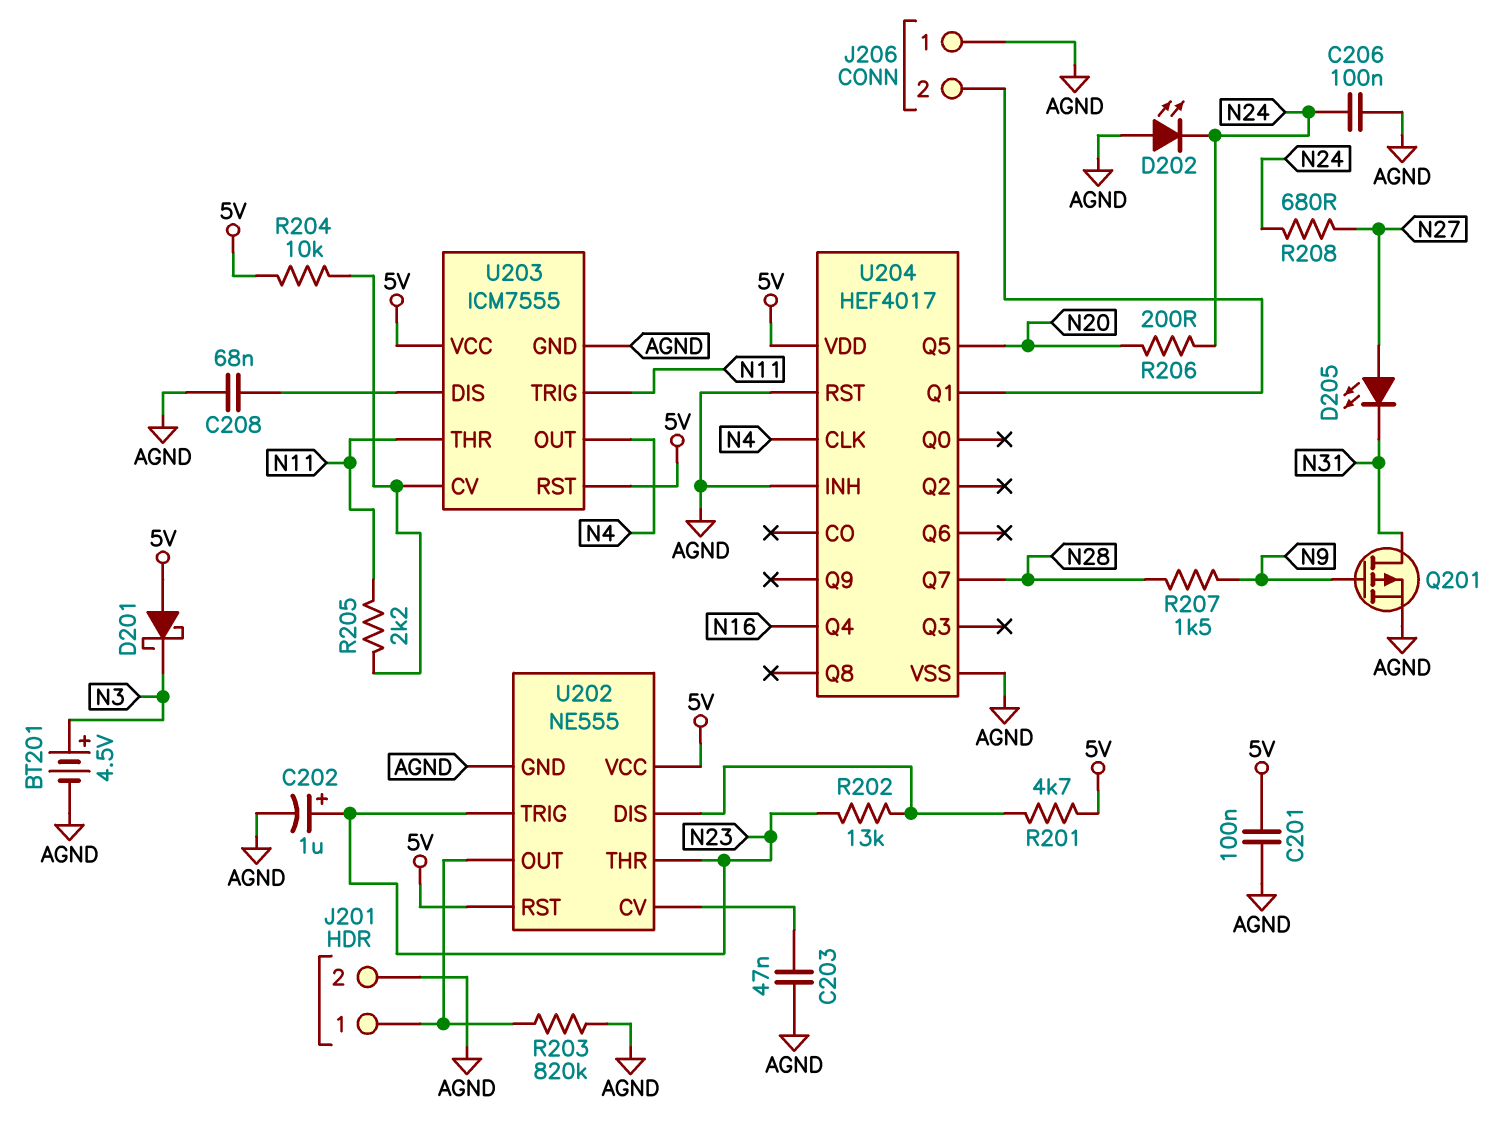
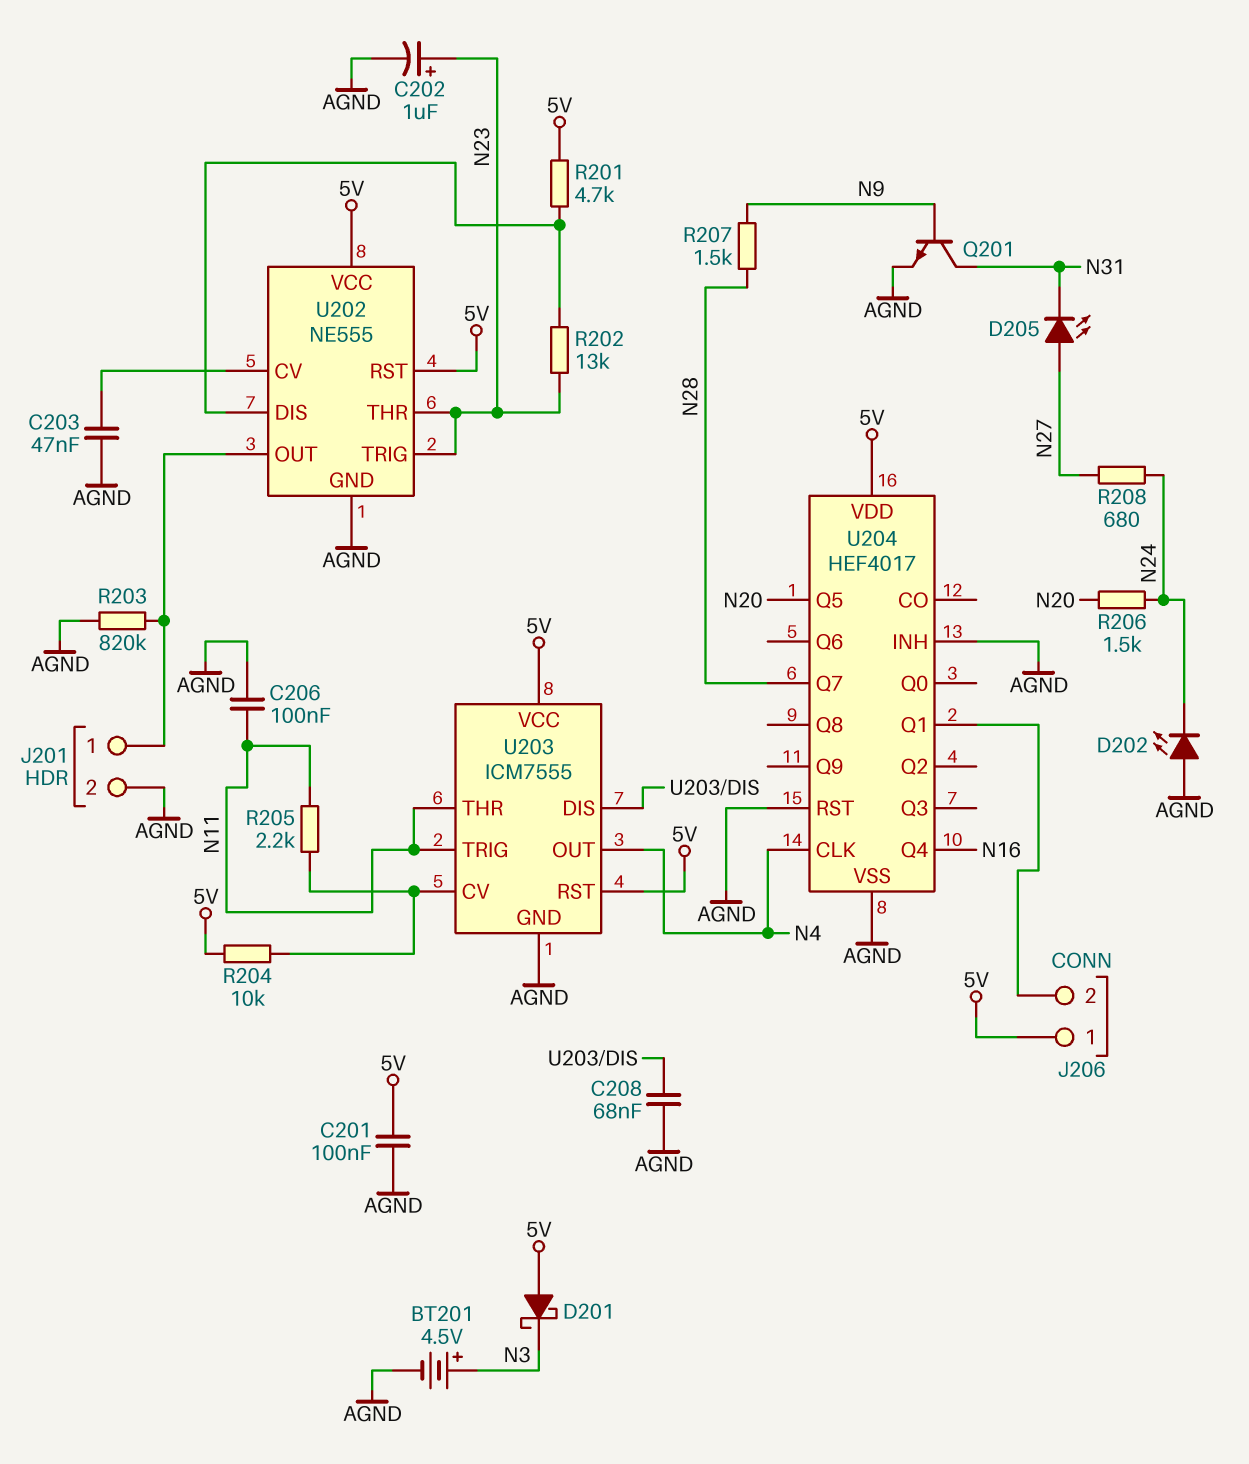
C206: 100nF (AGND, N24) -> 100nF (AGND, N11)
J206 pin 1: AGND -> 5V
Q201: PMOS (G N9, D N31, S AGND) -> NPN (B N9, C N31, E AGND)
R206: 200 (N20, N24) -> 1.5k (N20, N24)

